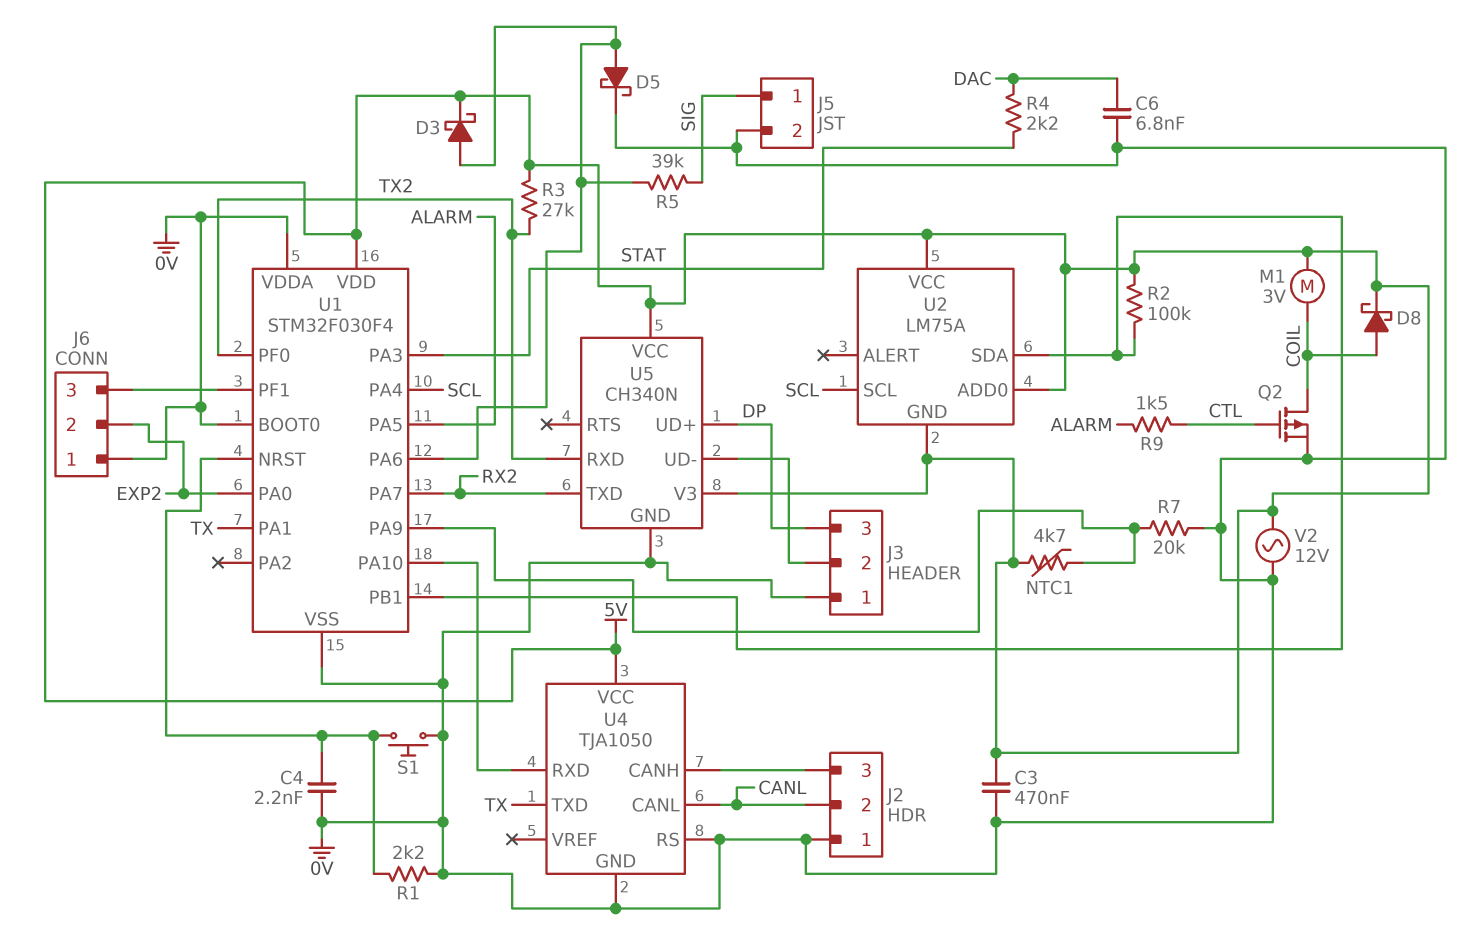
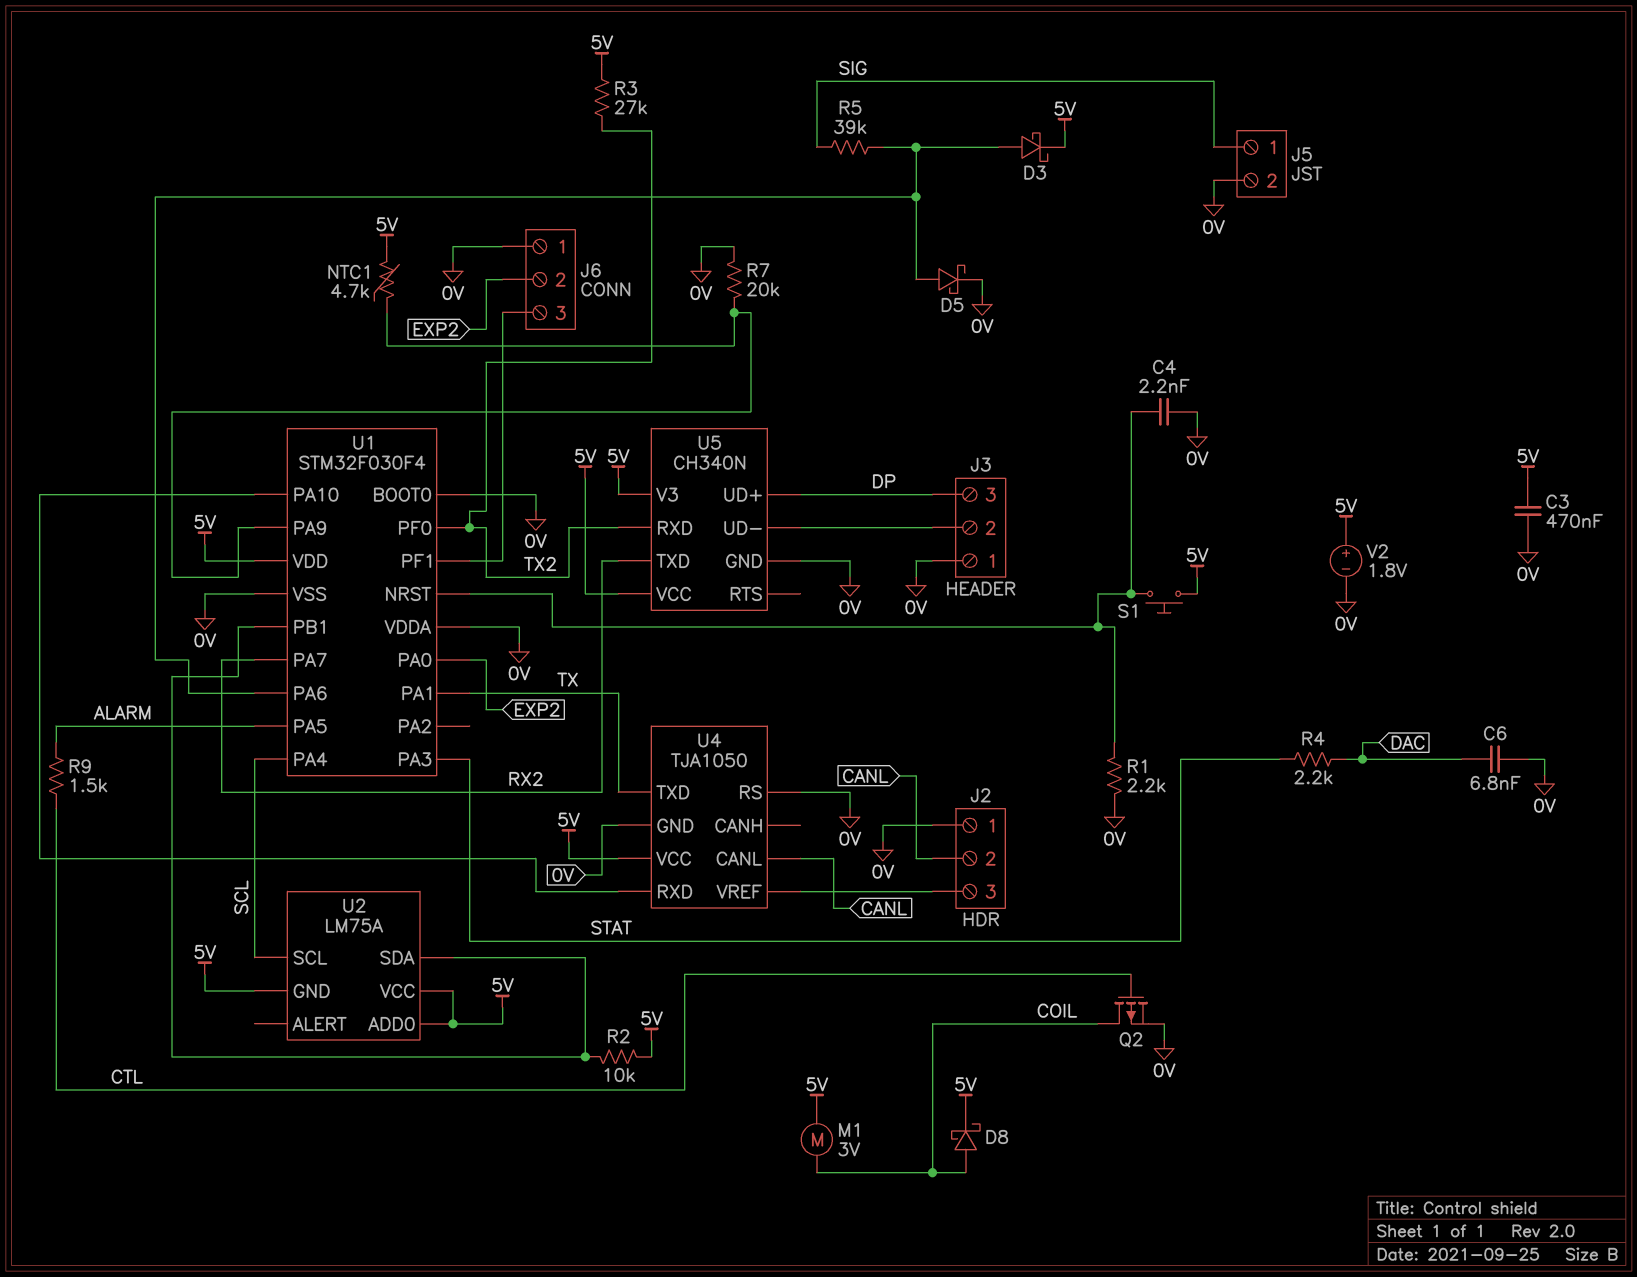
R2: 100k (5V, U1/PB1) -> 10k (5V, U1/PB1)
S1: button (0V, U1/NRST) -> button (5V, U1/NRST)
U4 pin CANH: J2/3 -> none
U4 pin VREF: none -> J2/3
V2: AC 12V (0V, 5V) -> 1.8V (plus 5V, minus 0V)

